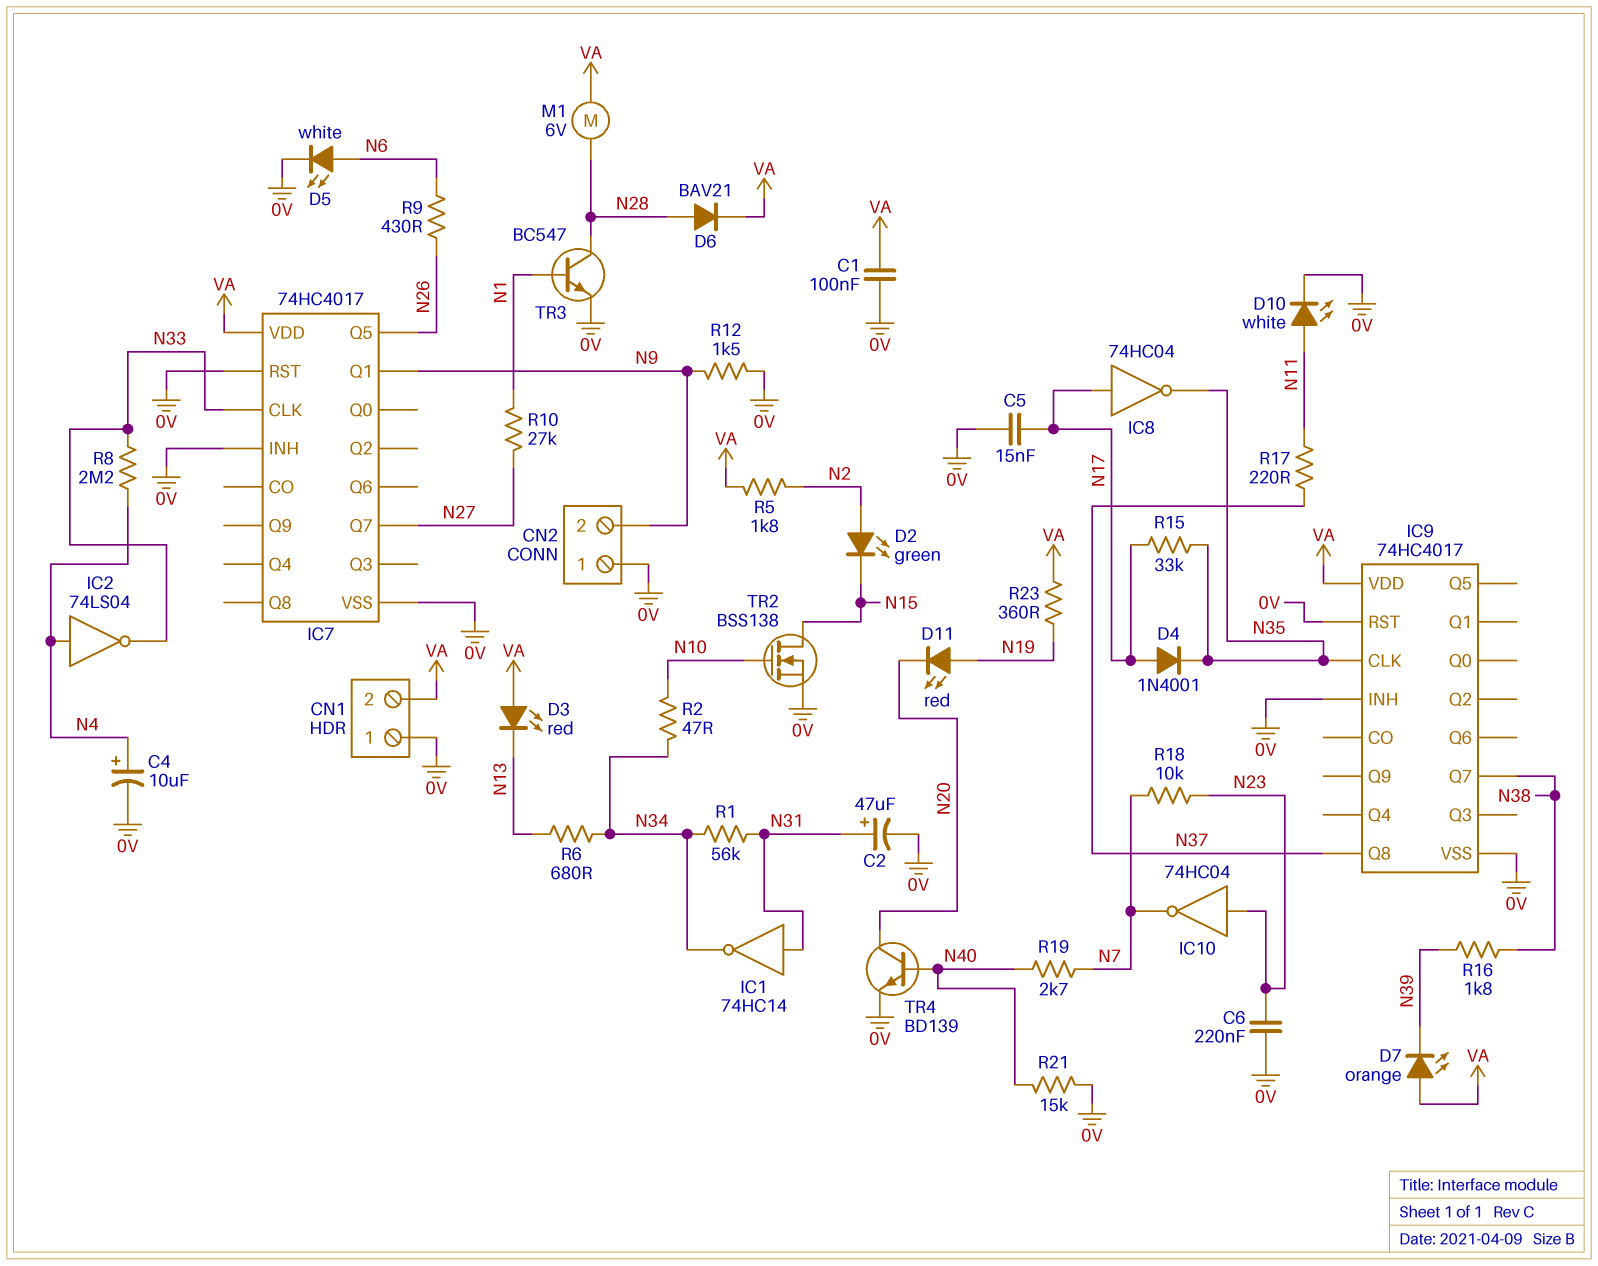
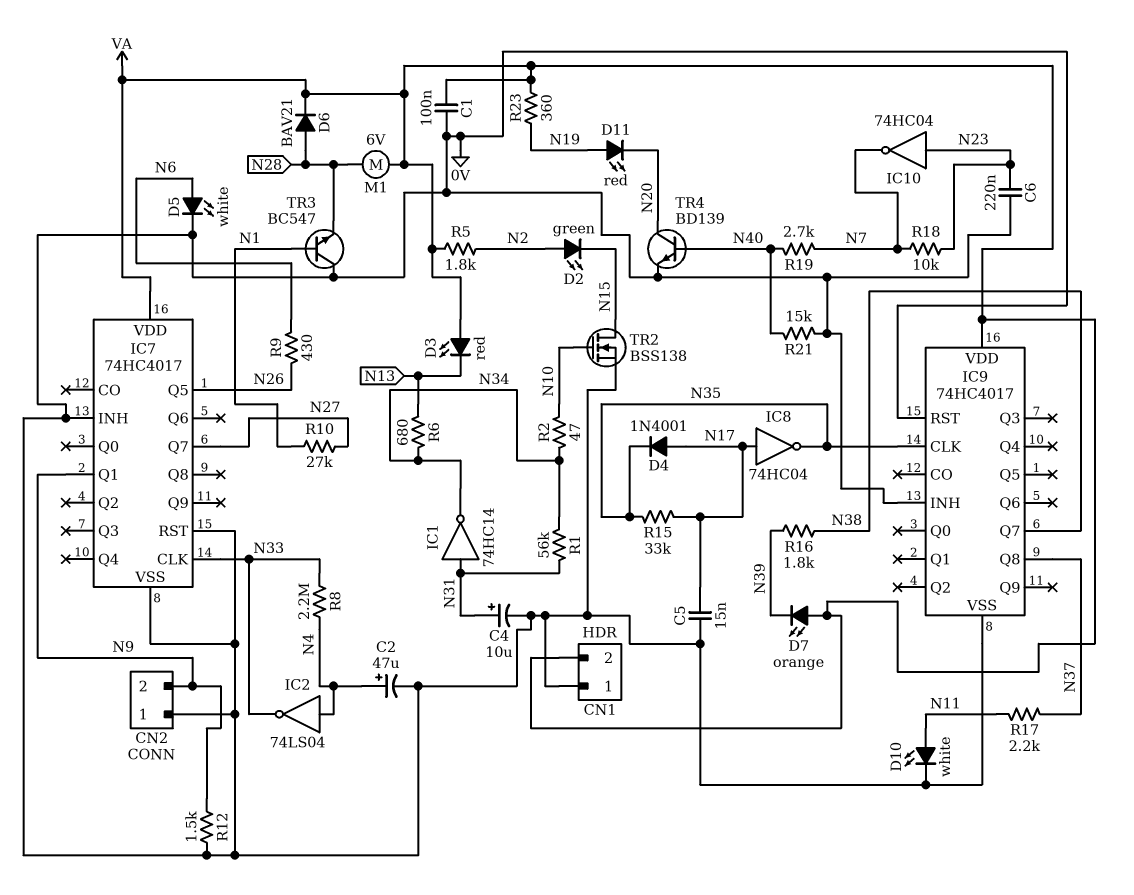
C2: 47uF (plus N31, minus 0V) -> 47uF (plus N4, minus 0V)
C4: 10uF (plus N4, minus 0V) -> 10uF (plus N31, minus 0V)
R17: 220 (N11, N37) -> 2.2k (N11, N37)
TR3: NPN BC547 (B N1, C N28, E 0V) -> NPN BC547 (B N1, C 0V, E N28)

